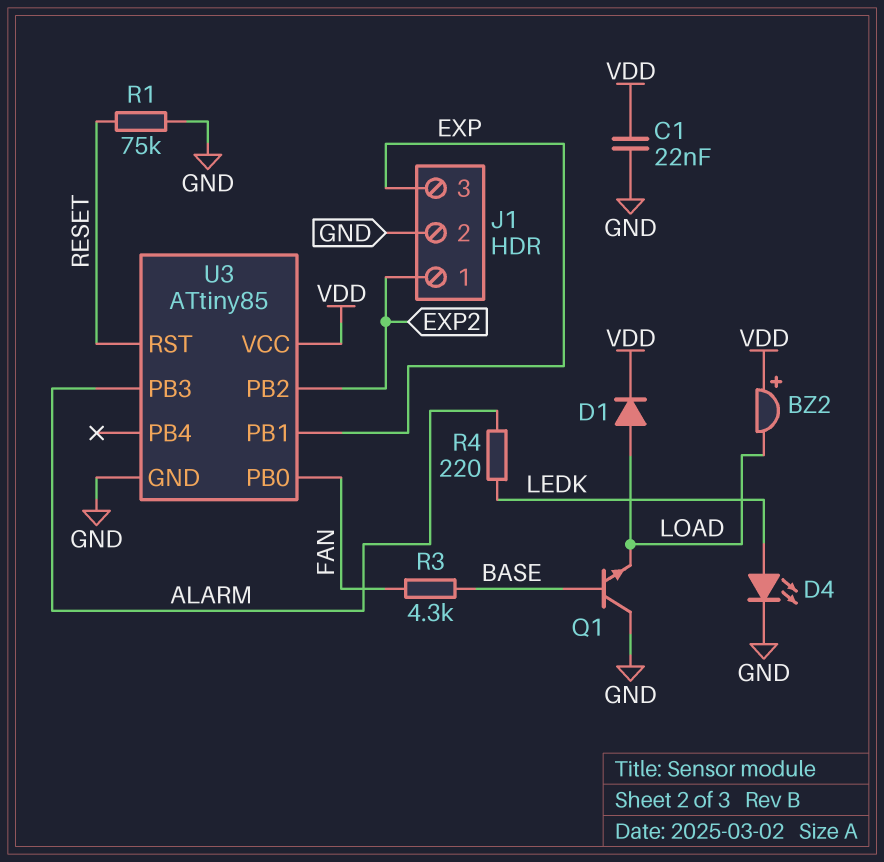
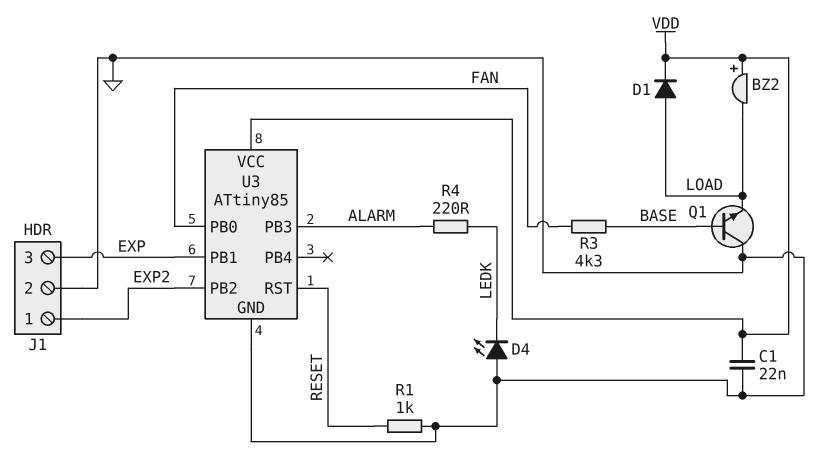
D4: LED (A LEDK, K GND) -> LED (A GND, K LEDK)
R1: 75k (GND, RESET) -> 1k (GND, RESET)

